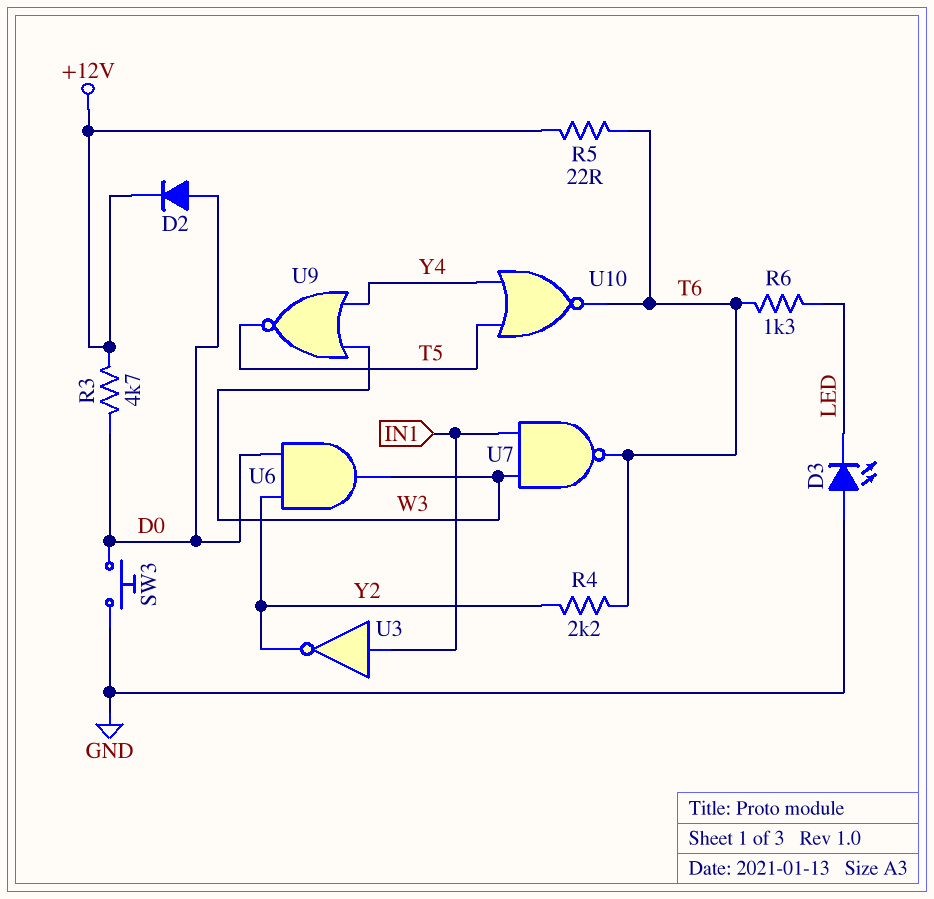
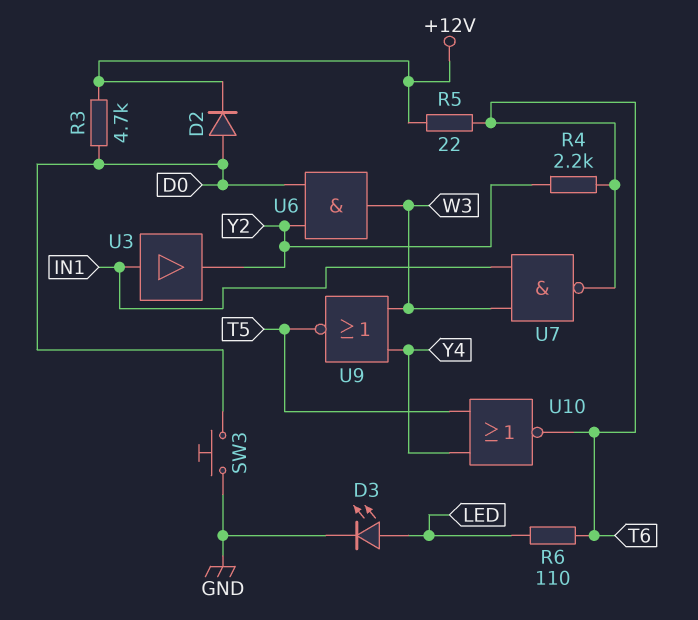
D3: LED (A GND, K LED) -> LED (A LED, K GND)
R6: 1.3k (LED, T6) -> 110 (LED, T6)
U3: NOT (in IN1, out Y2) -> buffer (in IN1, out Y2)

